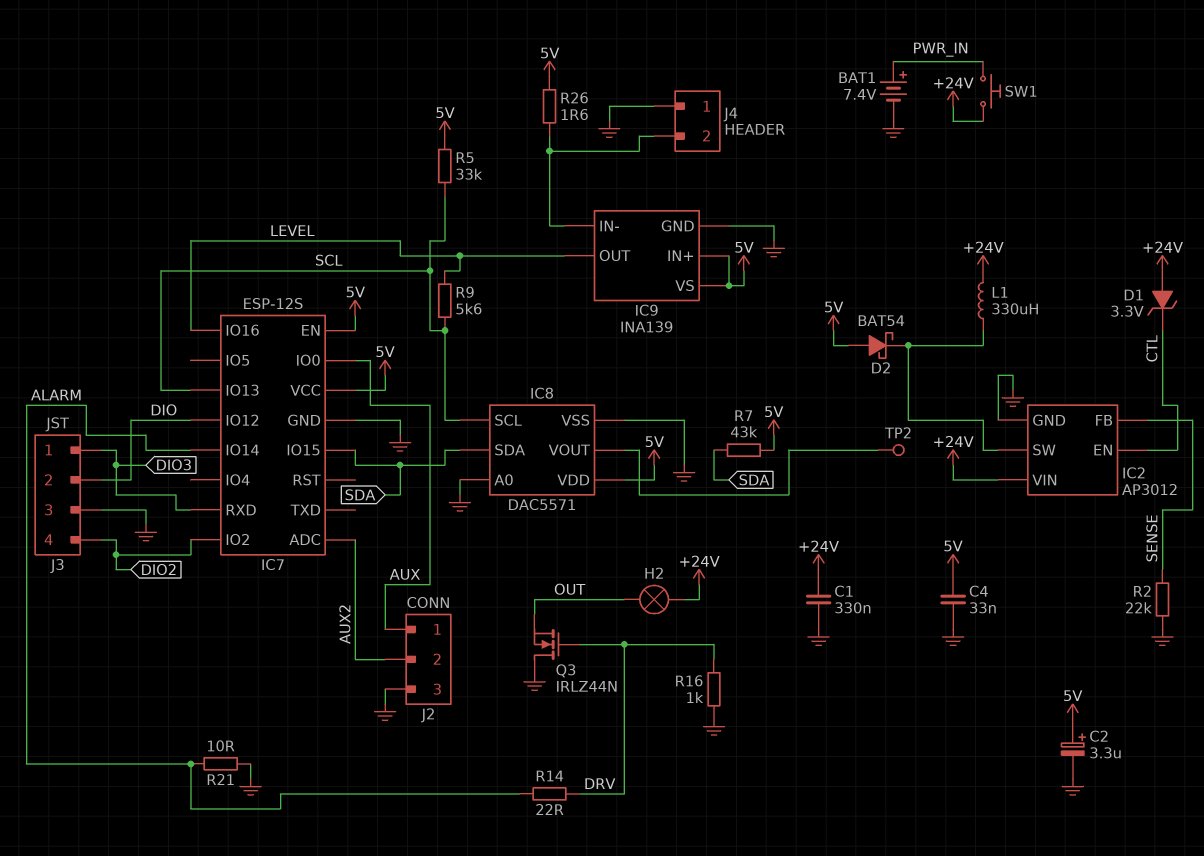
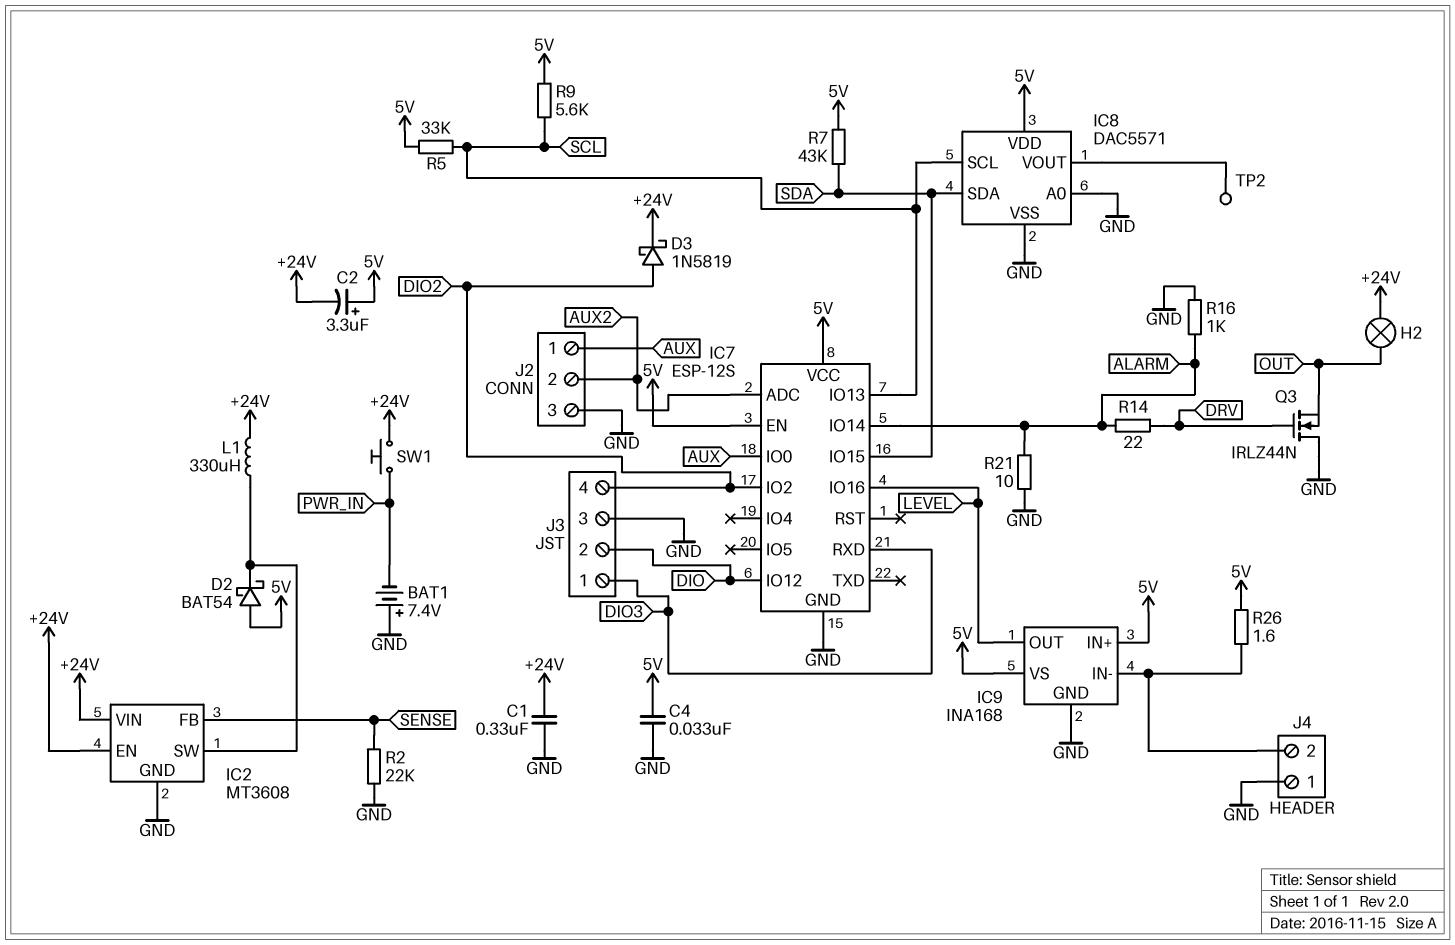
BAT1: 7.4V (plus PWR_IN, minus GND) -> 7.4V (plus GND, minus PWR_IN)
C2: 3.3uF (plus 5V, minus GND) -> 3.3uF (plus 5V, minus +24V)
D1: zener 3.3V (A +24V, K CTL) -> none
D3: none -> schottky 1N5819 (A DIO2, K +24V)
IC2: AP3012 -> MT3608
IC2 pin EN: CTL -> +24V
IC9: INA139 -> INA168
R9: 5.6k (LEVEL, SCL) -> 5.6k (5V, SCL)
R16: 1k (DRV, GND) -> 1k (ALARM, GND)

